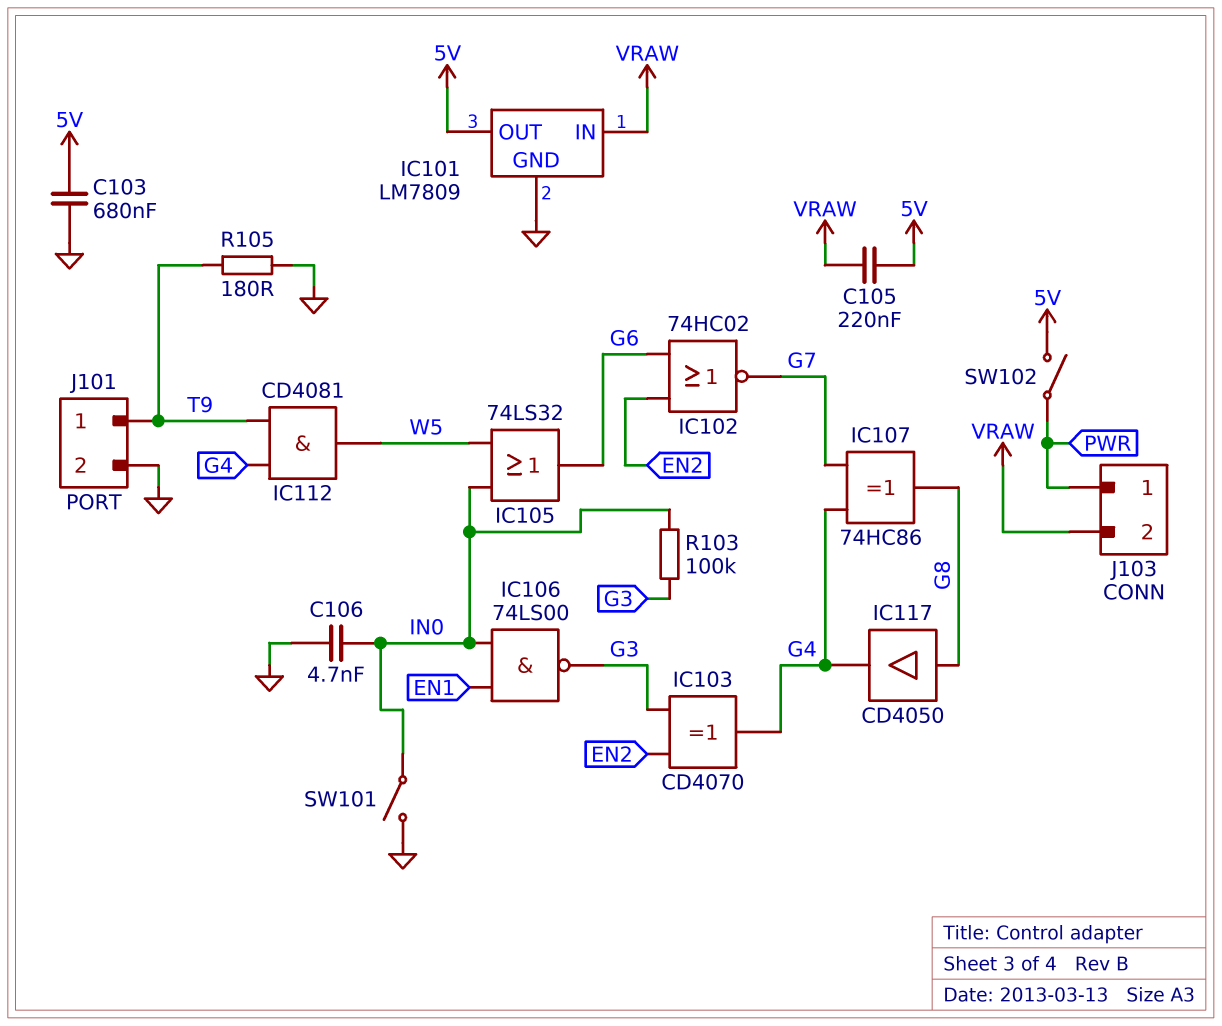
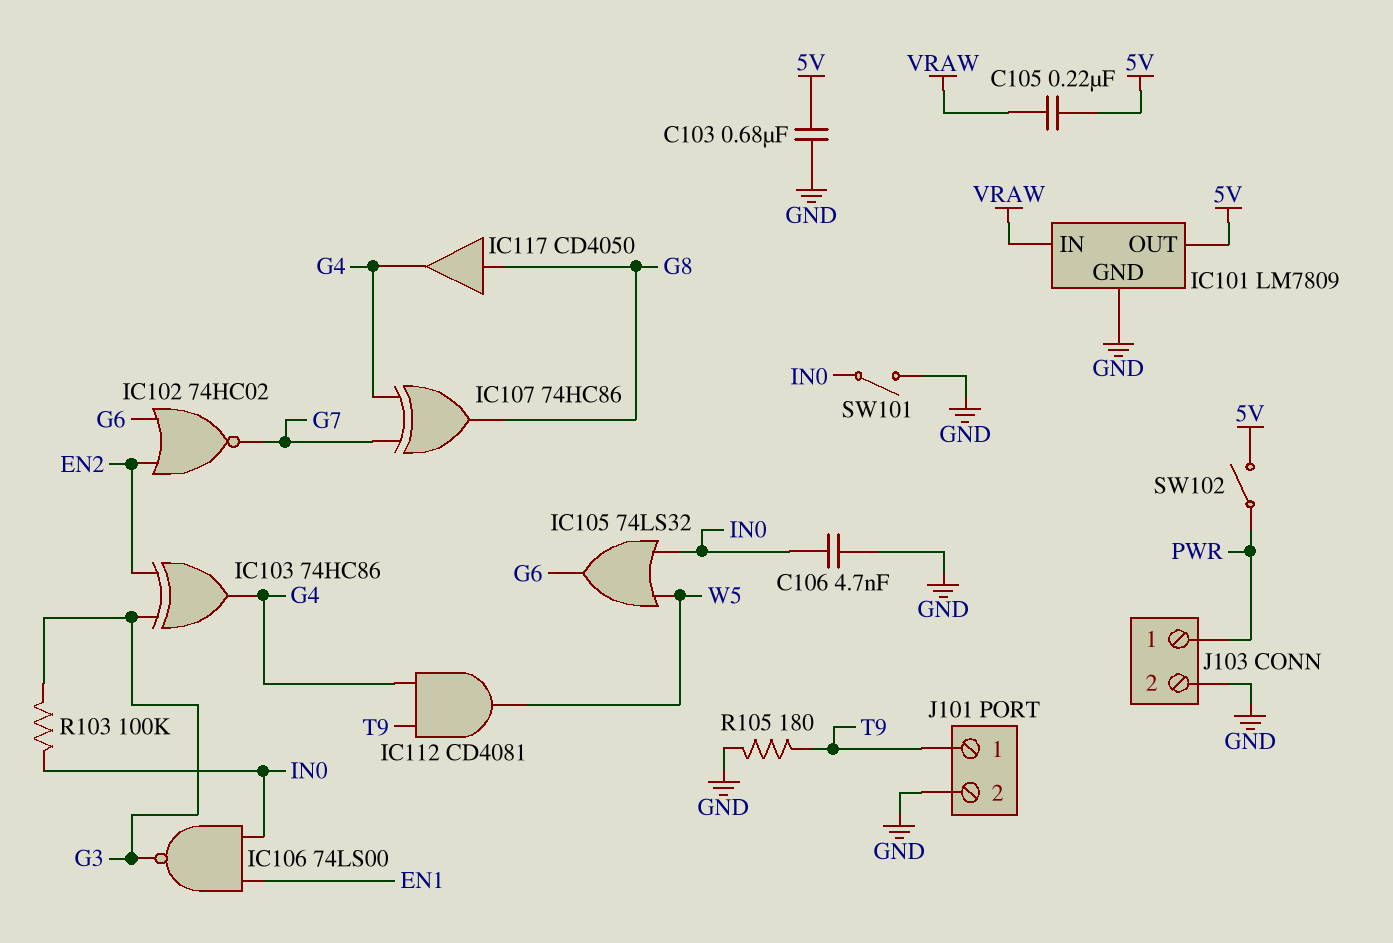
IC103: XOR CD4070 (in EN2, in G3, out G4) -> XOR 74HC86 (in EN2, in G3, out G4)
J103 pin 2: VRAW -> GND

